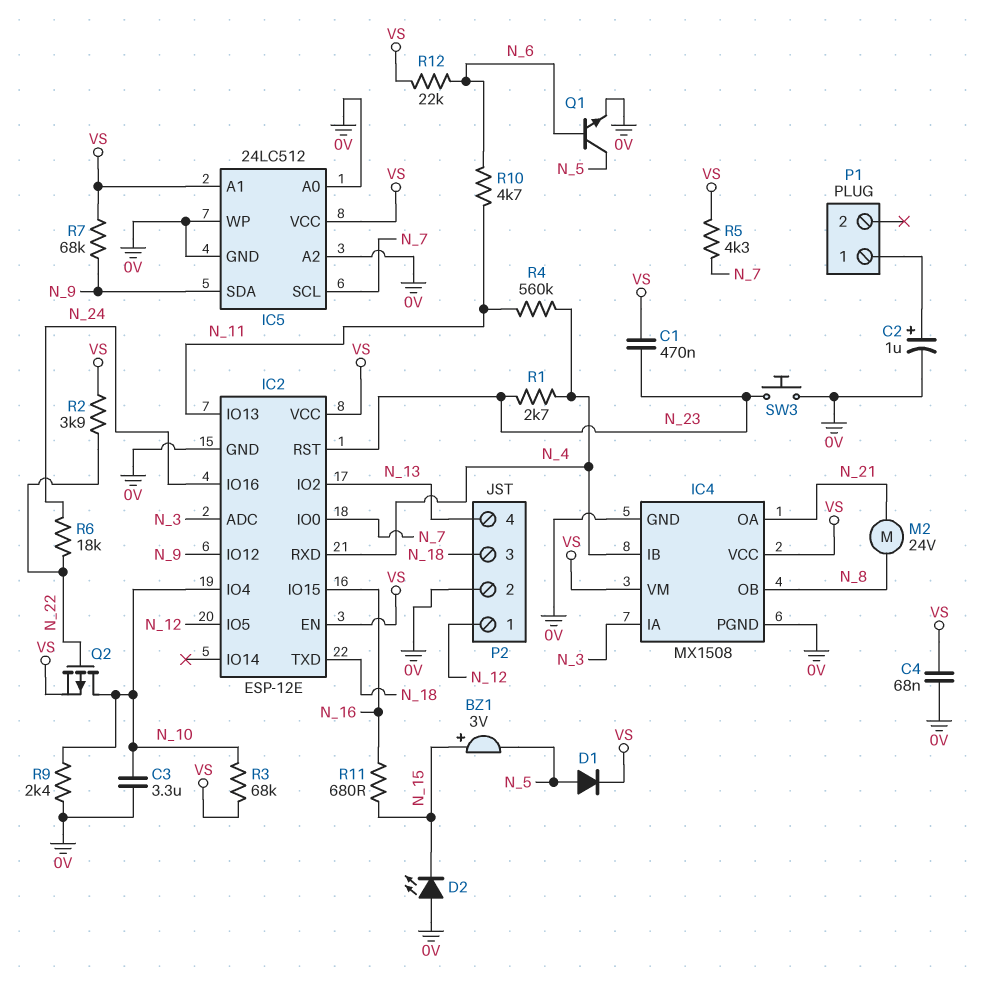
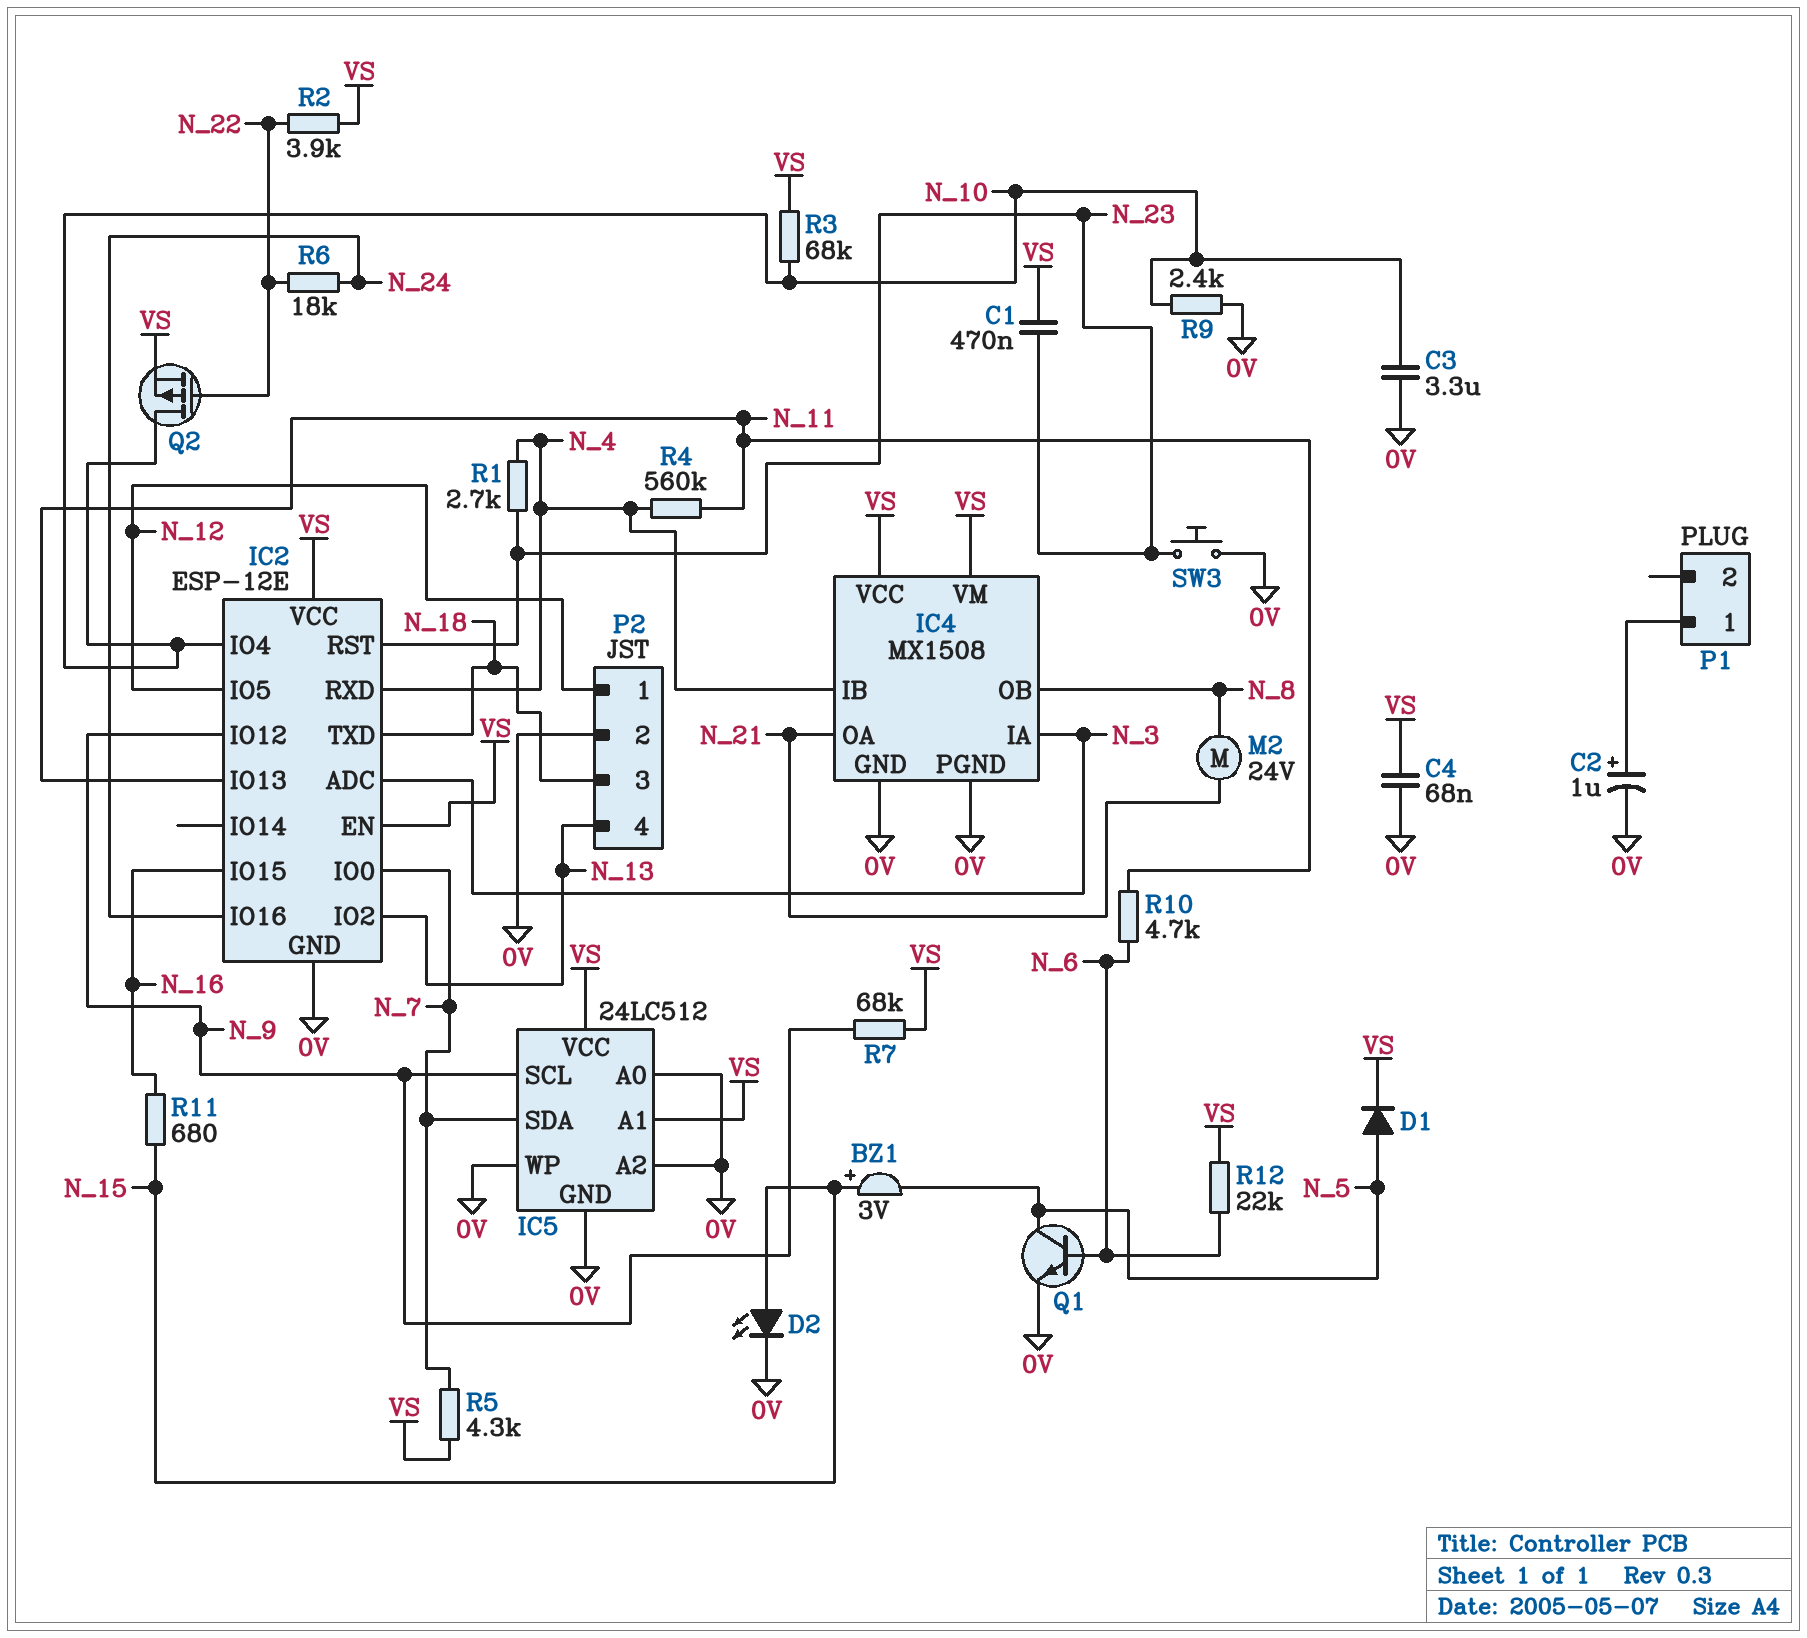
D2: LED (A 0V, K N_15) -> LED (A N_15, K 0V)
IC5 pin SCL: N_7 -> N_9
IC5 pin SDA: N_9 -> N_7

